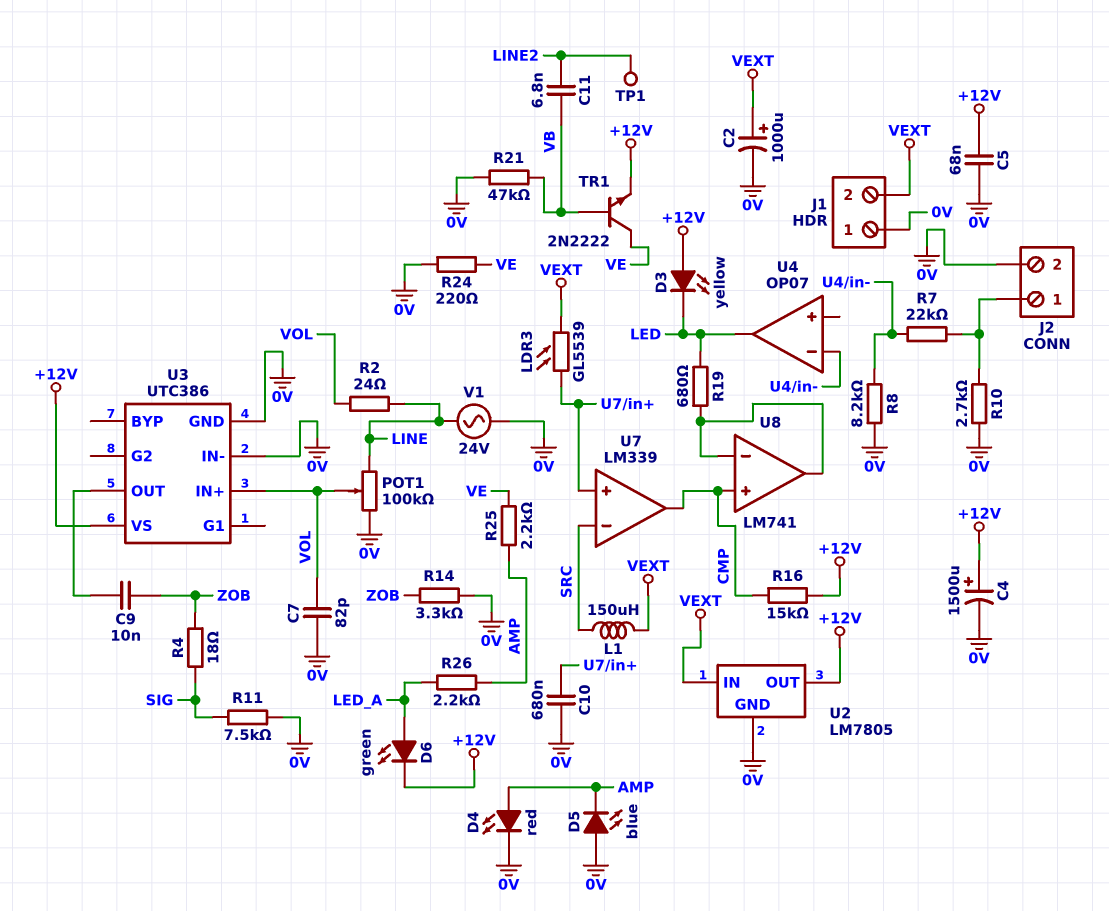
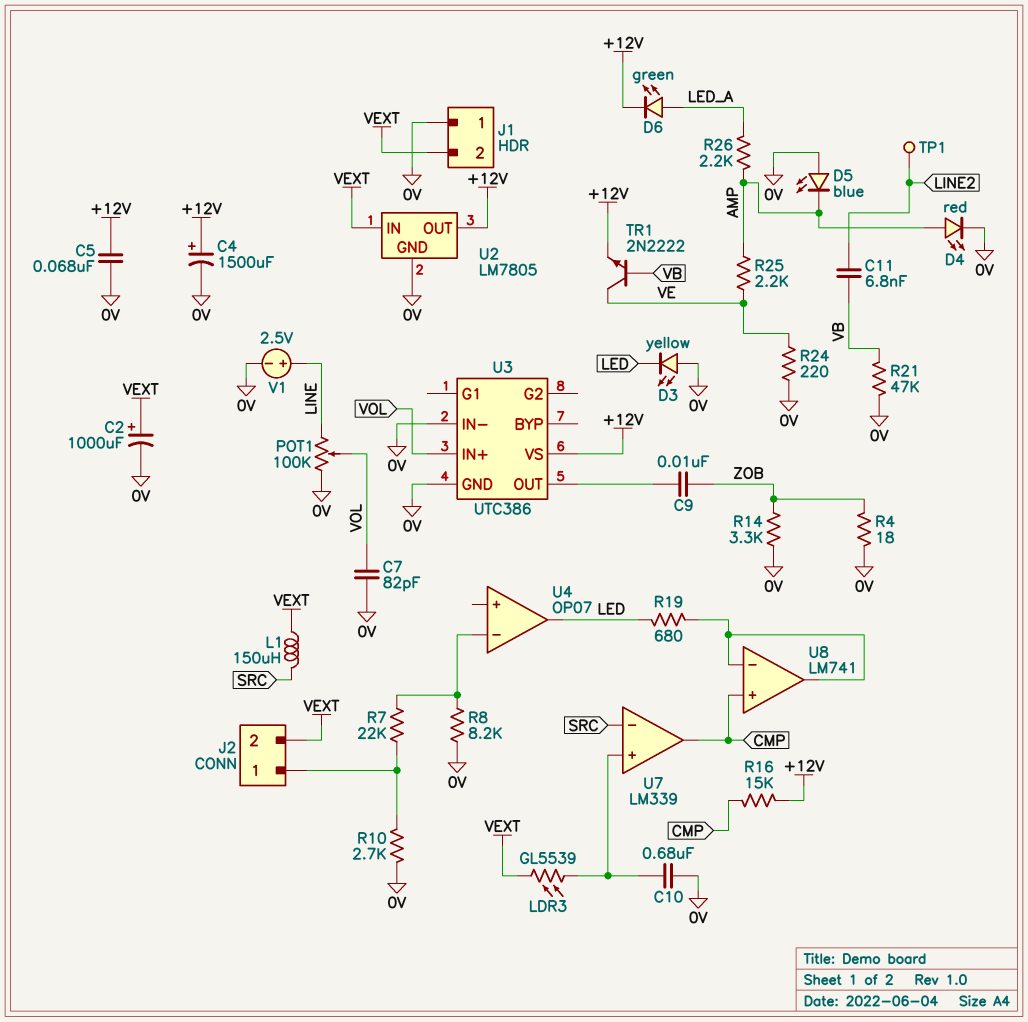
D3: LED yellow (A +12V, K LED) -> LED yellow (A 0V, K LED)
J2 pin 2: 0V -> VEXT
R2: 24 (LINE, VOL) -> none
R4: 18 (SIG, ZOB) -> 18 (0V, ZOB)
R11: 7.5k (0V, SIG) -> none
V1: AC 24V (0V, LINE) -> 2.5V (plus LINE, minus 0V)

